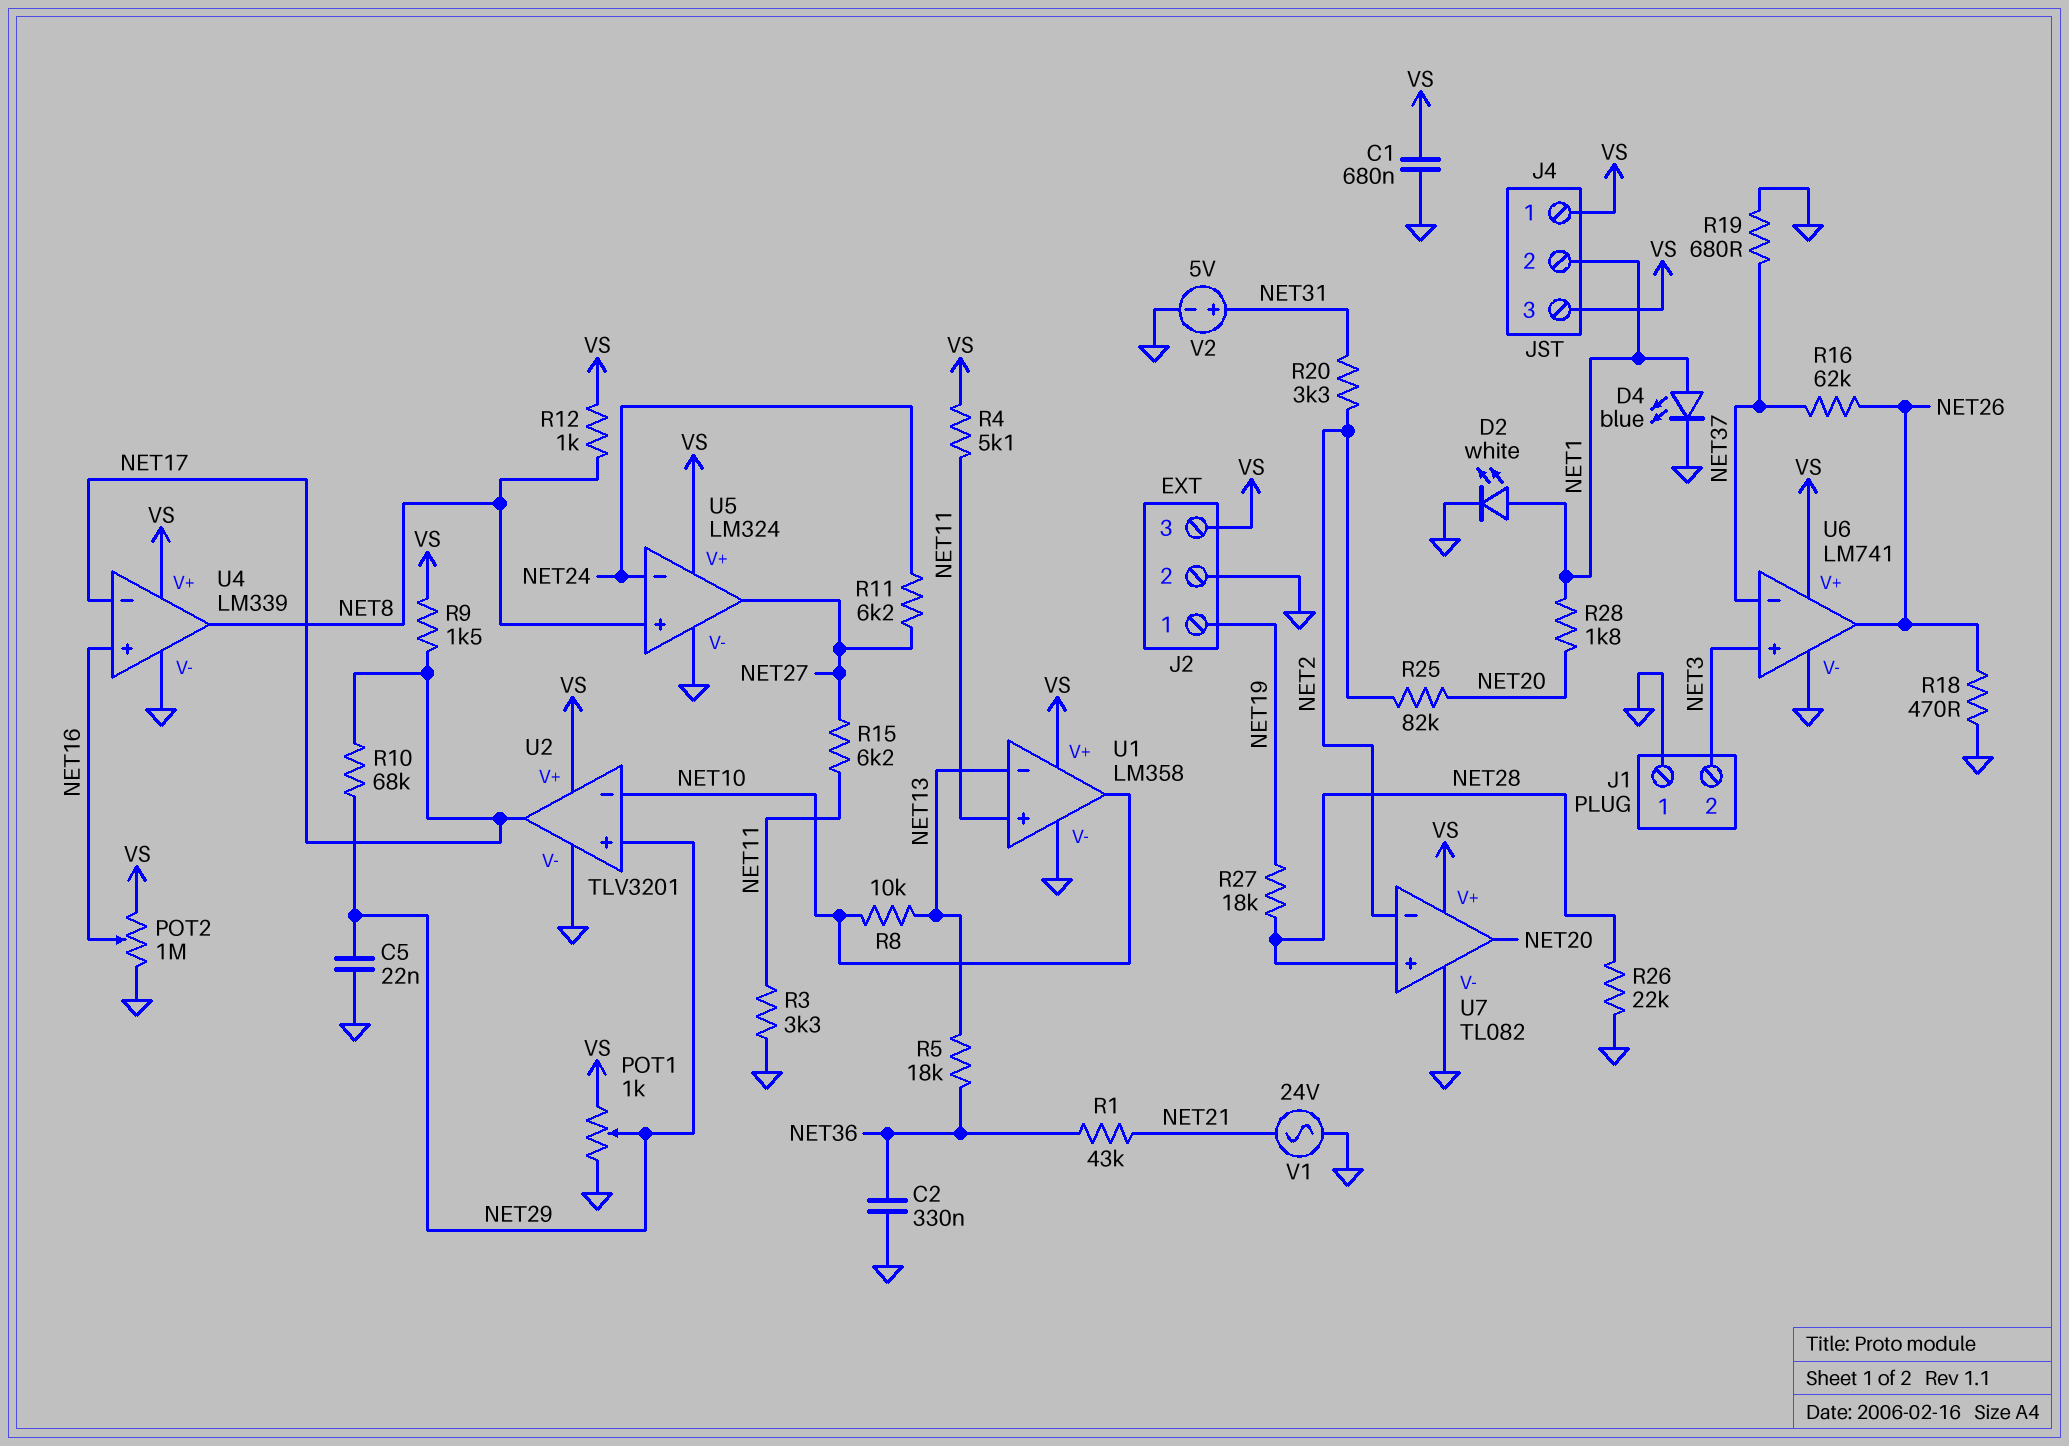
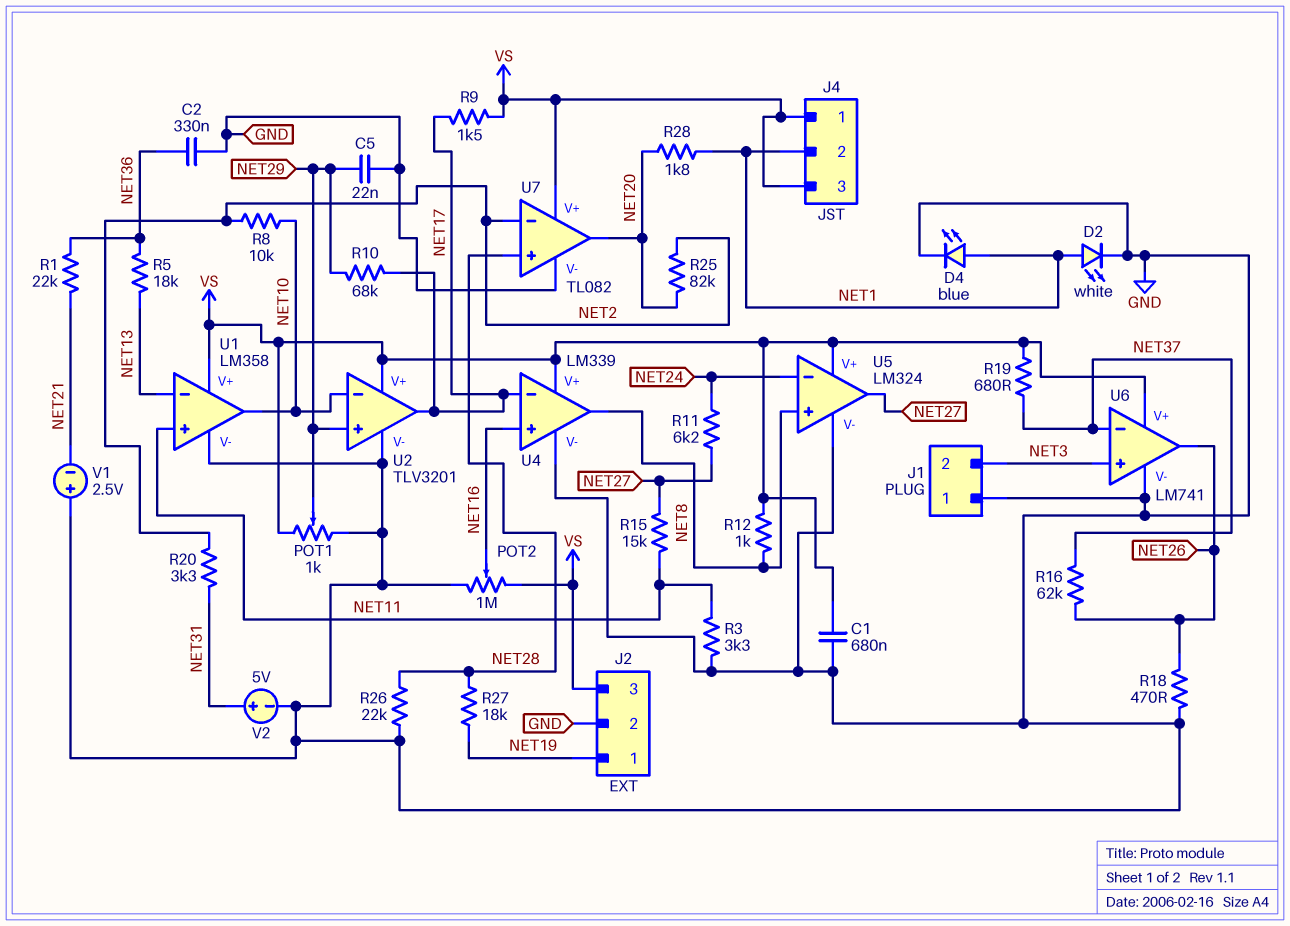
R1: 43k (NET21, NET36) -> 22k (NET21, NET36)
R4: 5.1k (NET11, VS) -> none
R8: 10k (NET10, NET13) -> 10k (NET2, NET10)
R15: 6.2k (NET11, NET27) -> 15k (NET11, NET27)
R19: 680 (GND, NET37) -> 680 (NET37, VS)
V1: AC 24V (GND, NET21) -> 2.5V (plus GND, minus NET21)

